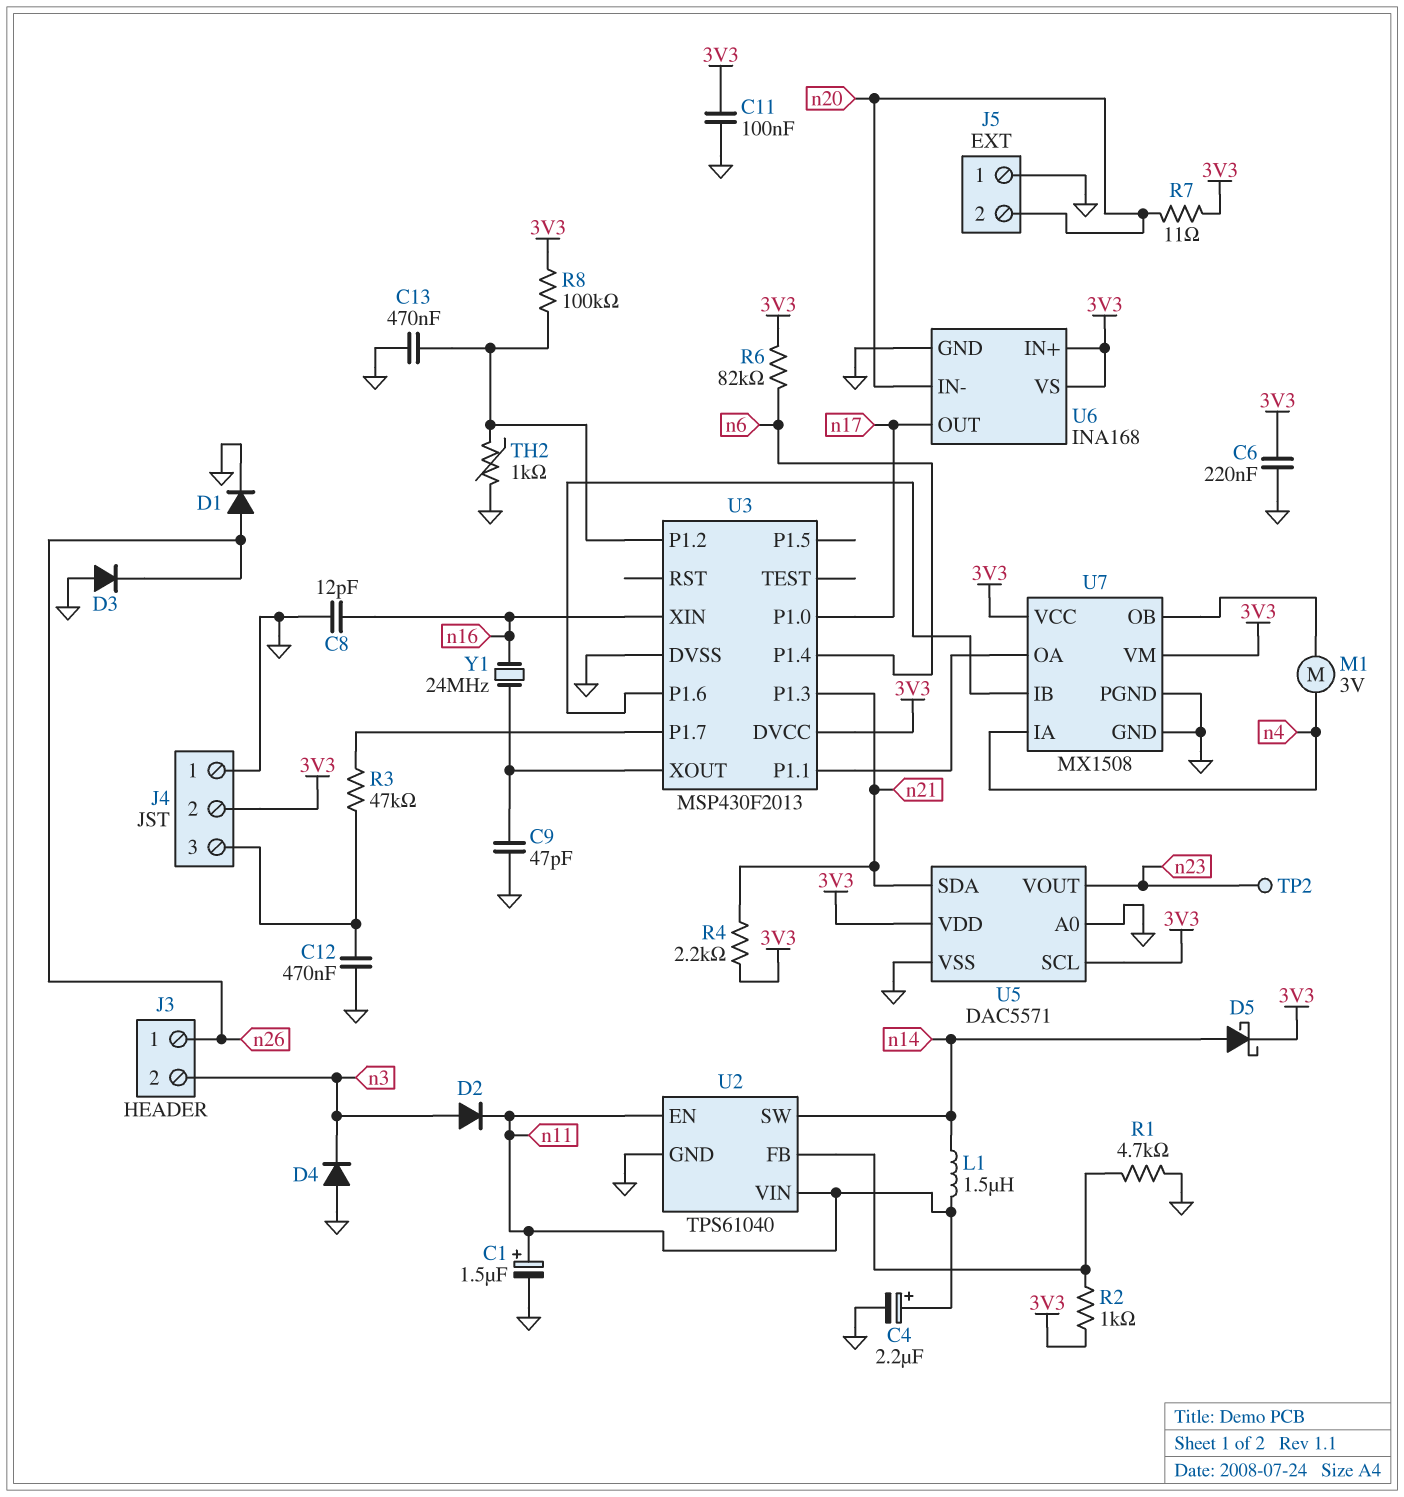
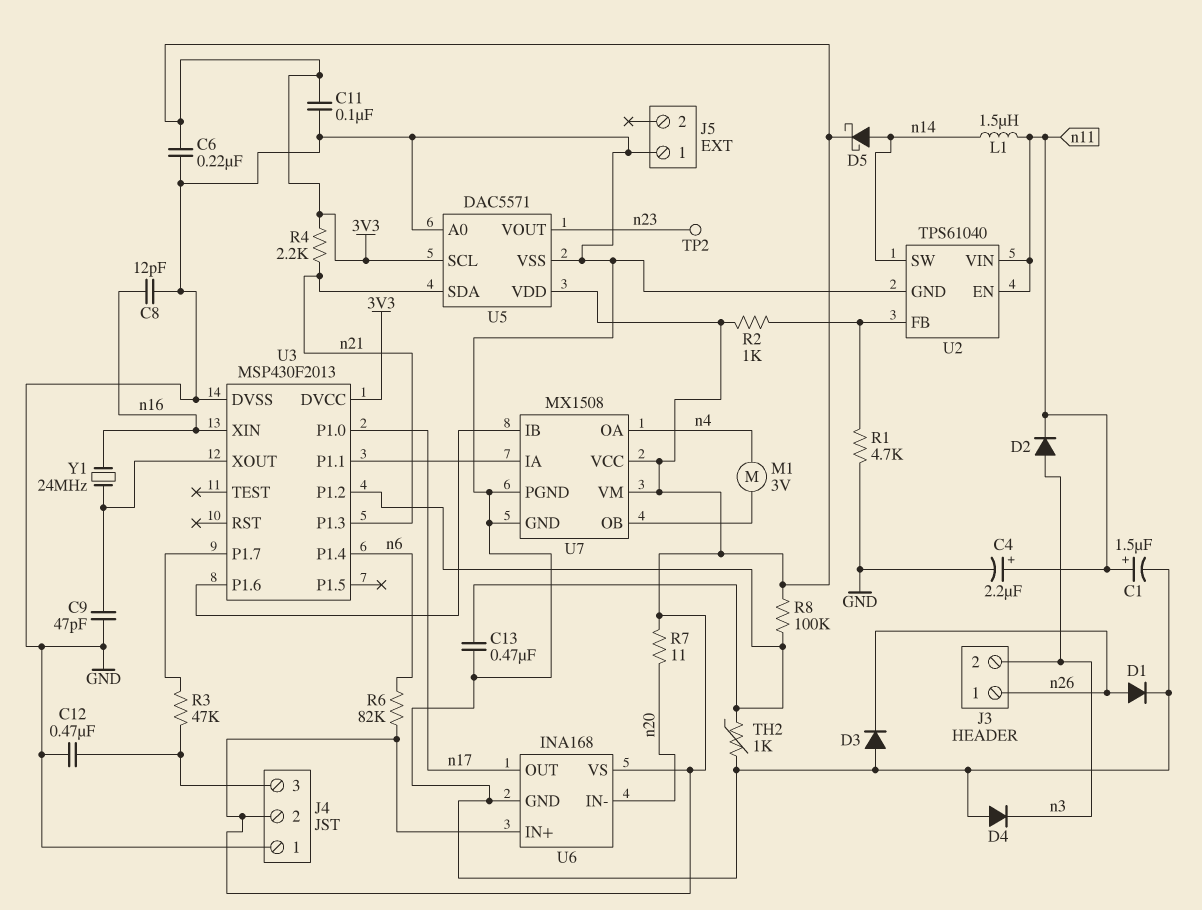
J5 pin 2: n20 -> none
U7 pin IA: n4 -> U3/P1.1
U7 pin OA: U3/P1.1 -> n4

